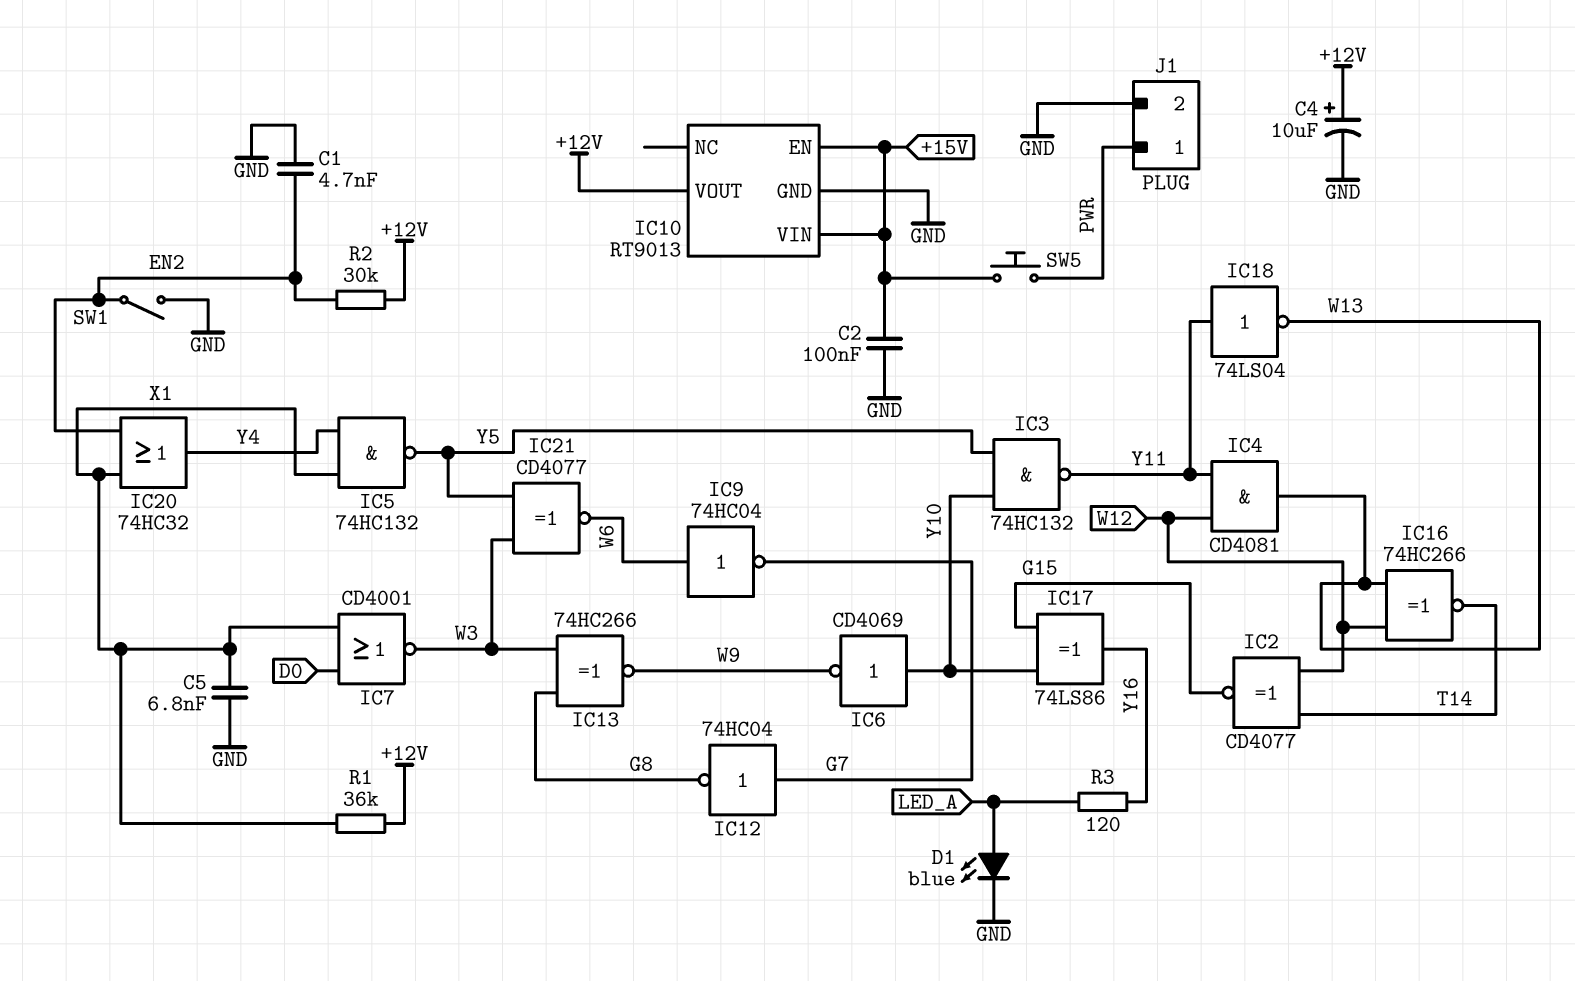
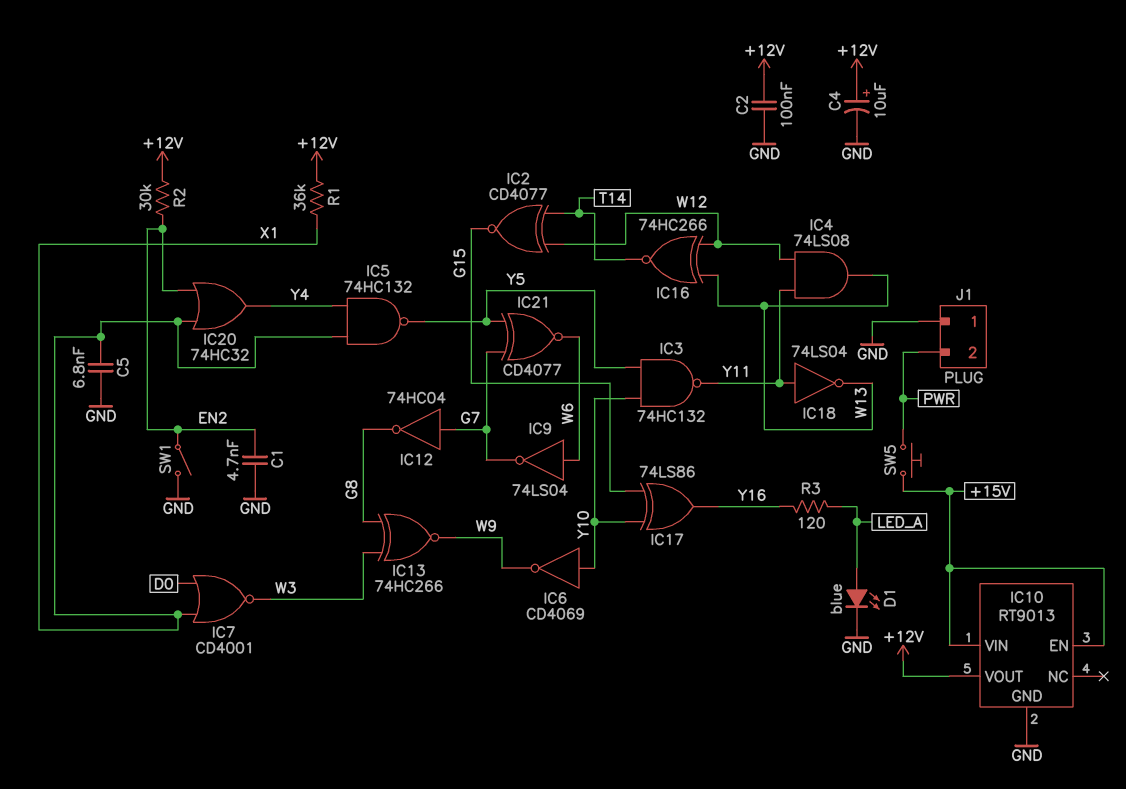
C2: 100nF (+15V, GND) -> 100nF (+12V, GND)
IC4: AND CD4081 (in W12, in Y11, out W13) -> AND 74LS08 (in W12, in Y11, out W13)
IC9: NOT 74HC04 (in W6, out G7) -> NOT 74LS04 (in W6, out G7)
IC21: XNOR CD4077 (in W3, in Y5, out W6) -> XNOR CD4077 (in G7, in Y5, out W6)
J1 pin 1: PWR -> GND
J1 pin 2: GND -> PWR

